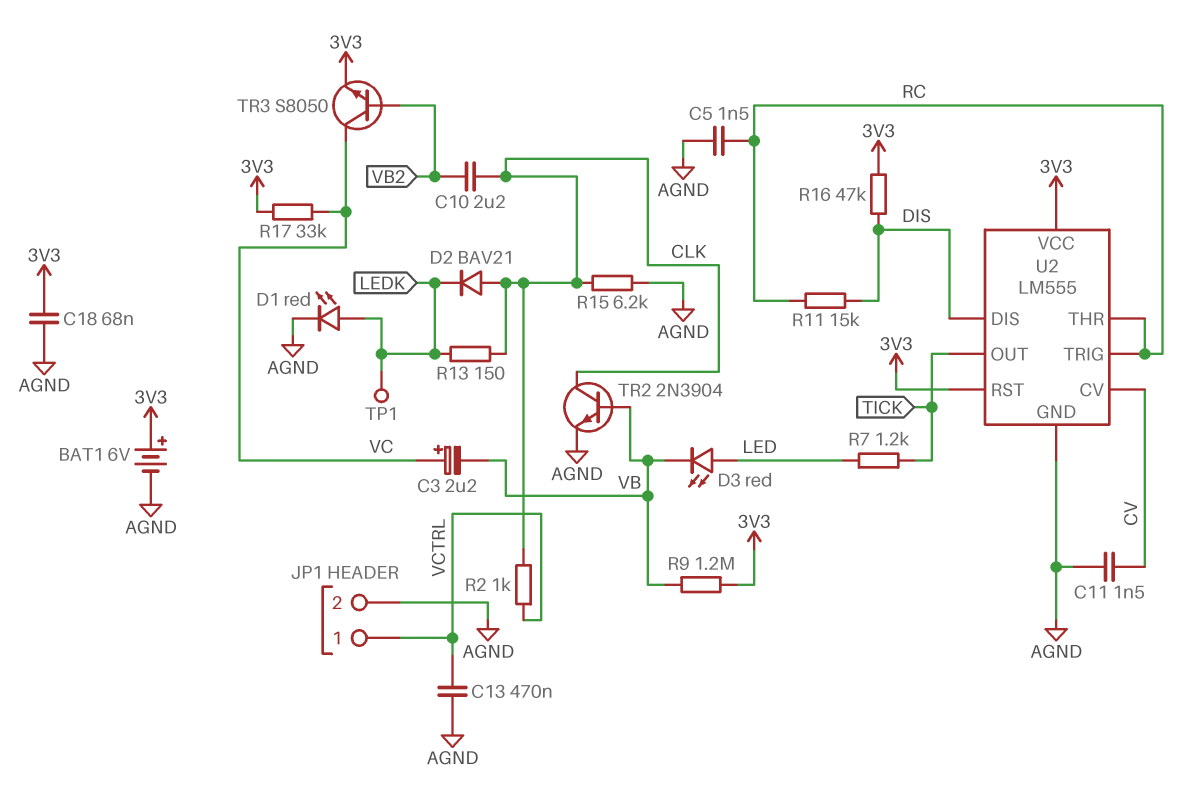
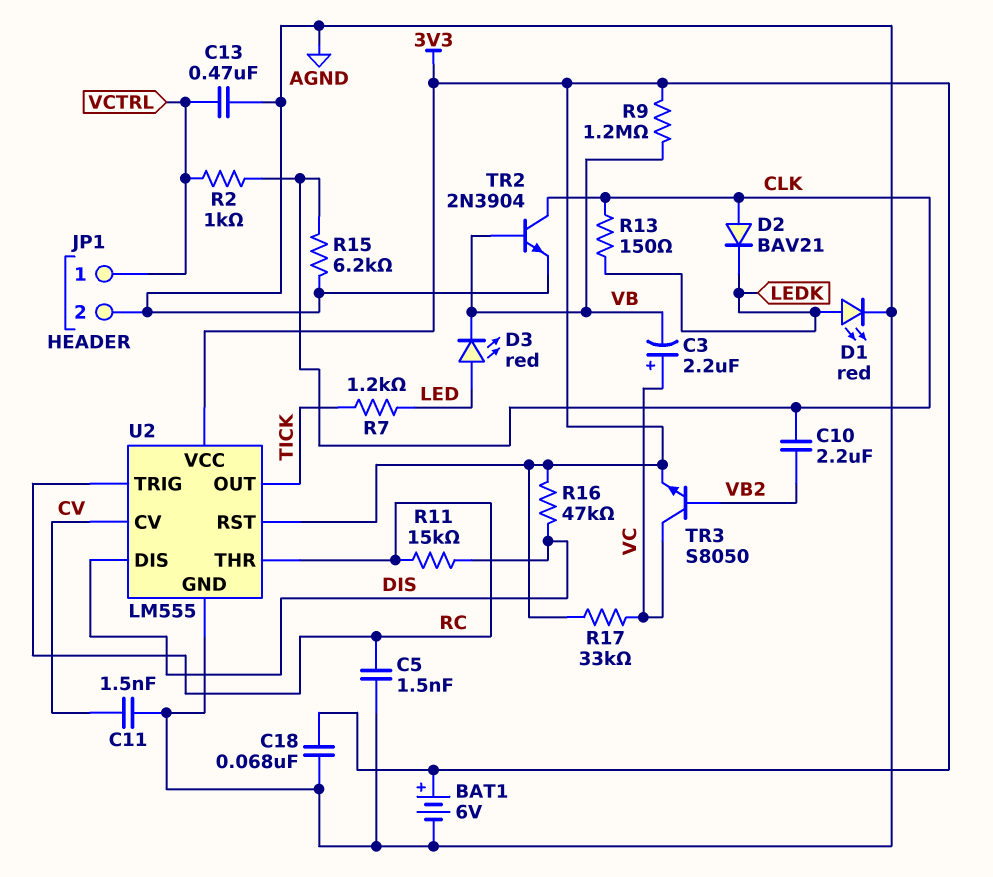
TP1: test point (LEDK) -> none

